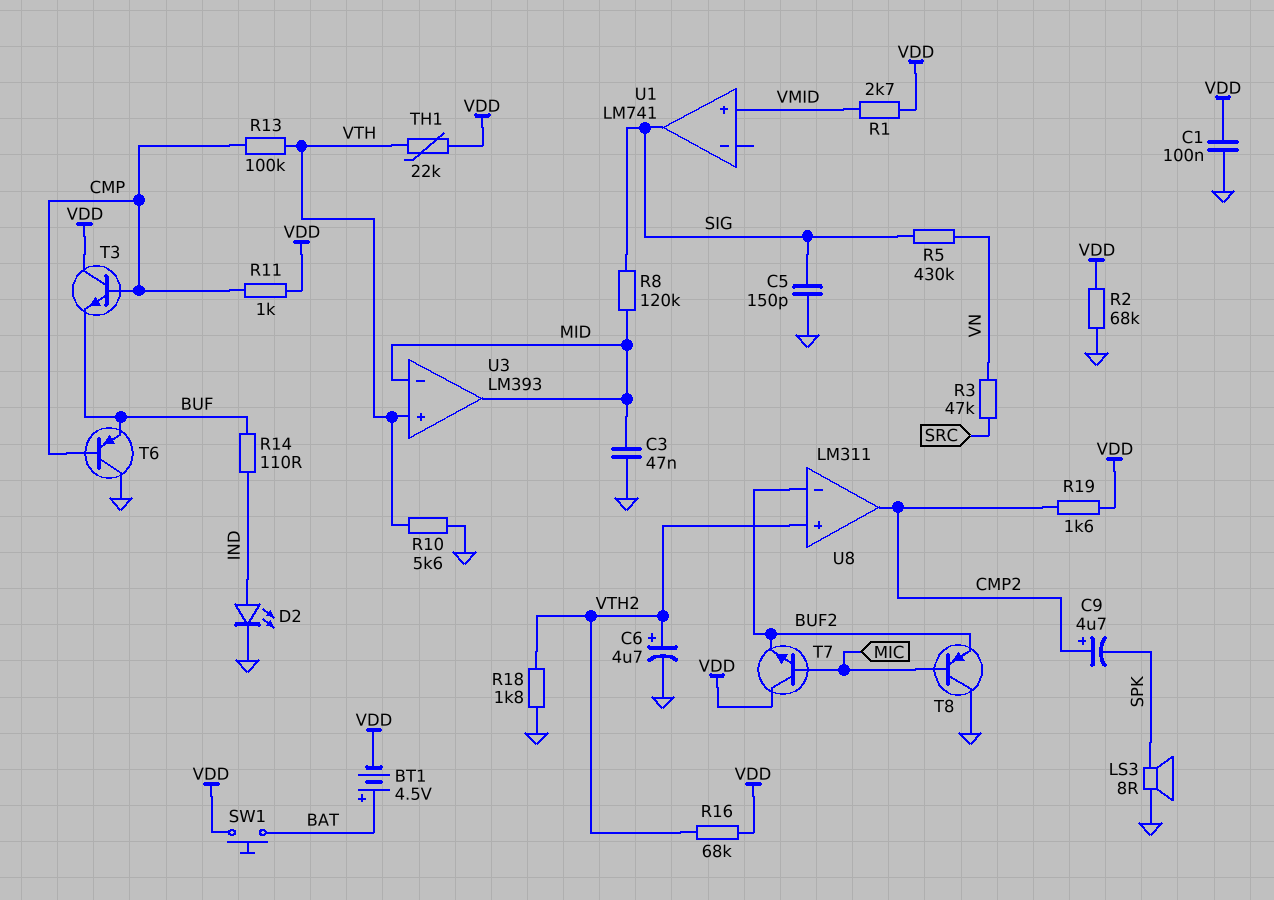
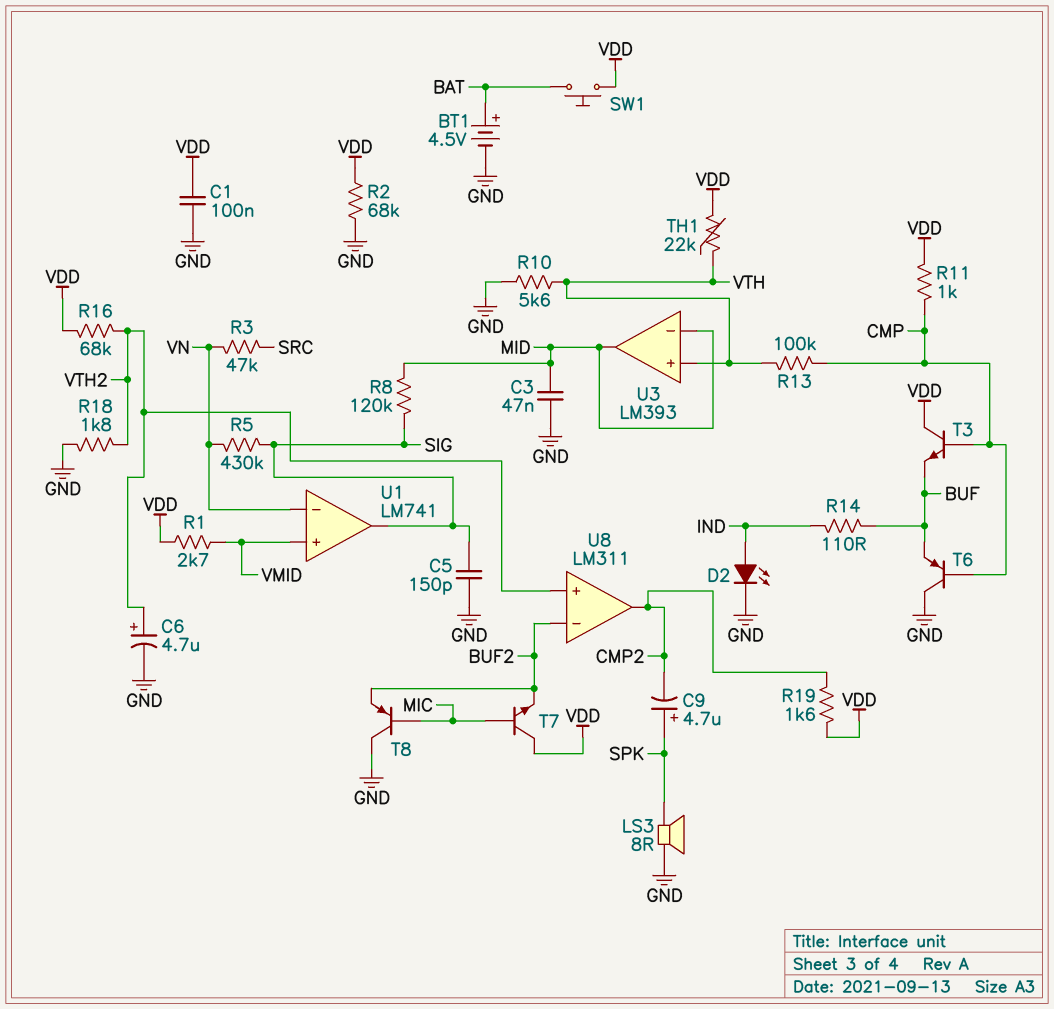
BT1: 4.5V (plus BAT, minus VDD) -> 4.5V (plus BAT, minus GND)
C9: 4.7uF (plus CMP2, minus SPK) -> 4.7uF (plus SPK, minus CMP2)
U1 pin in-: none -> VN

